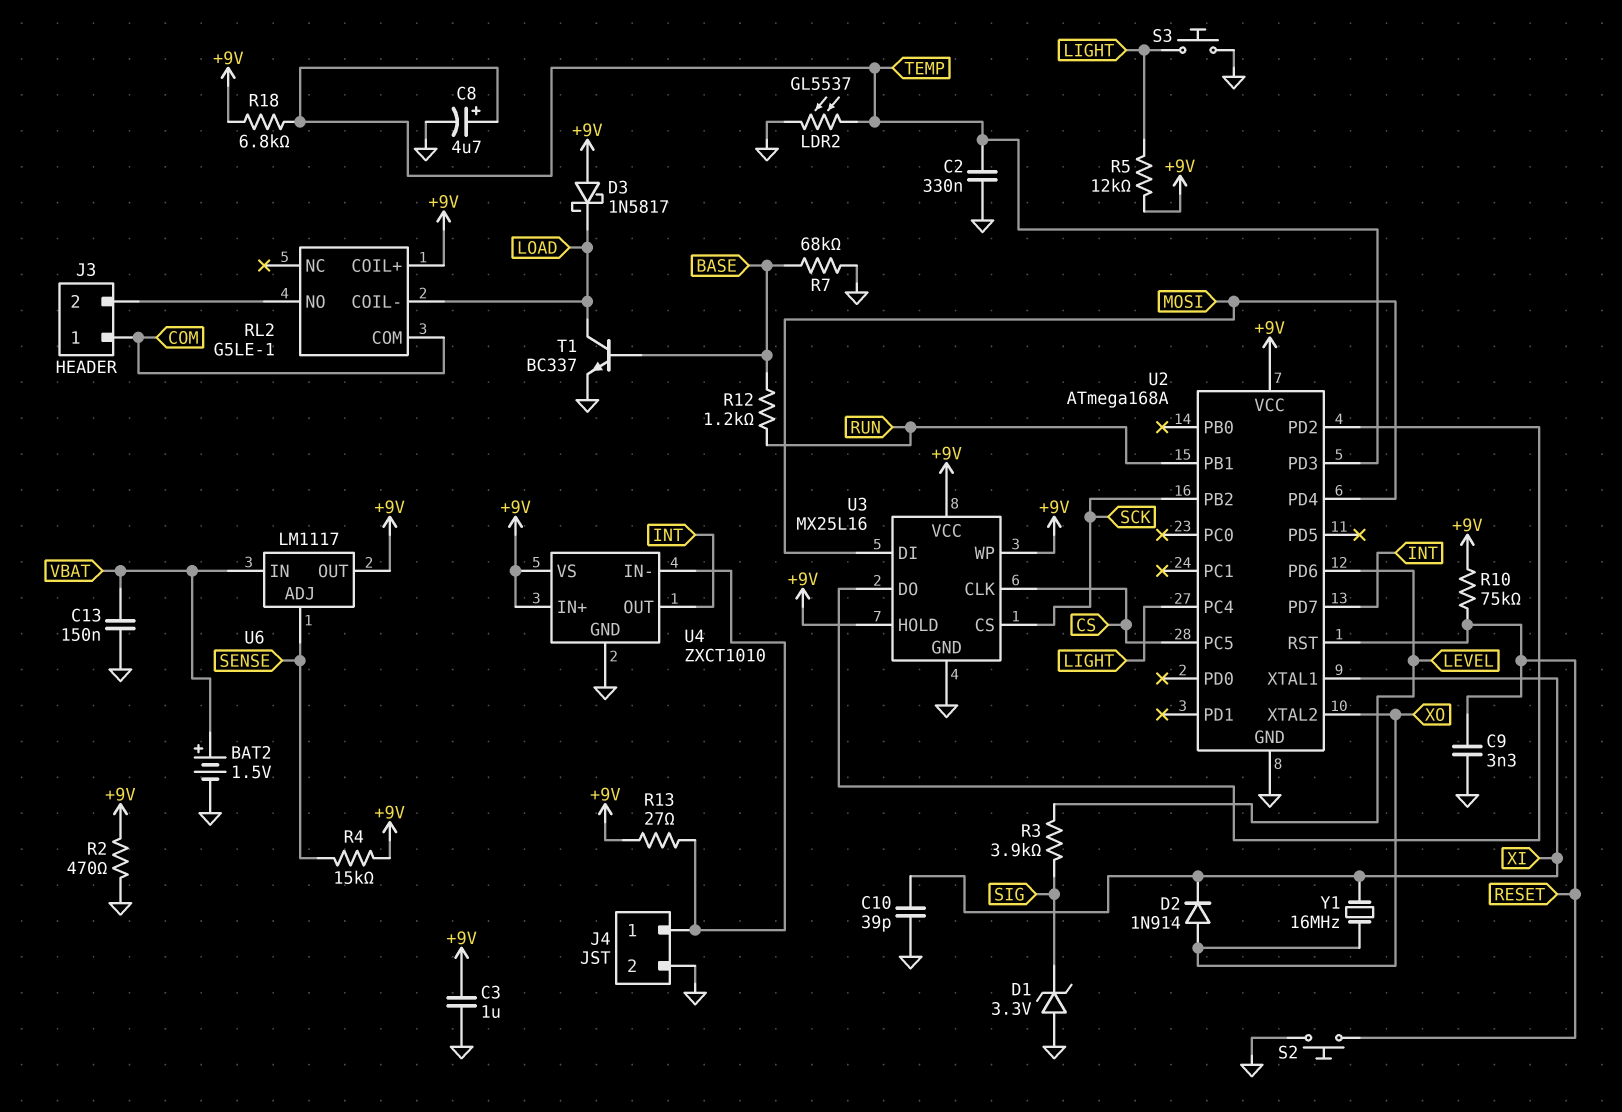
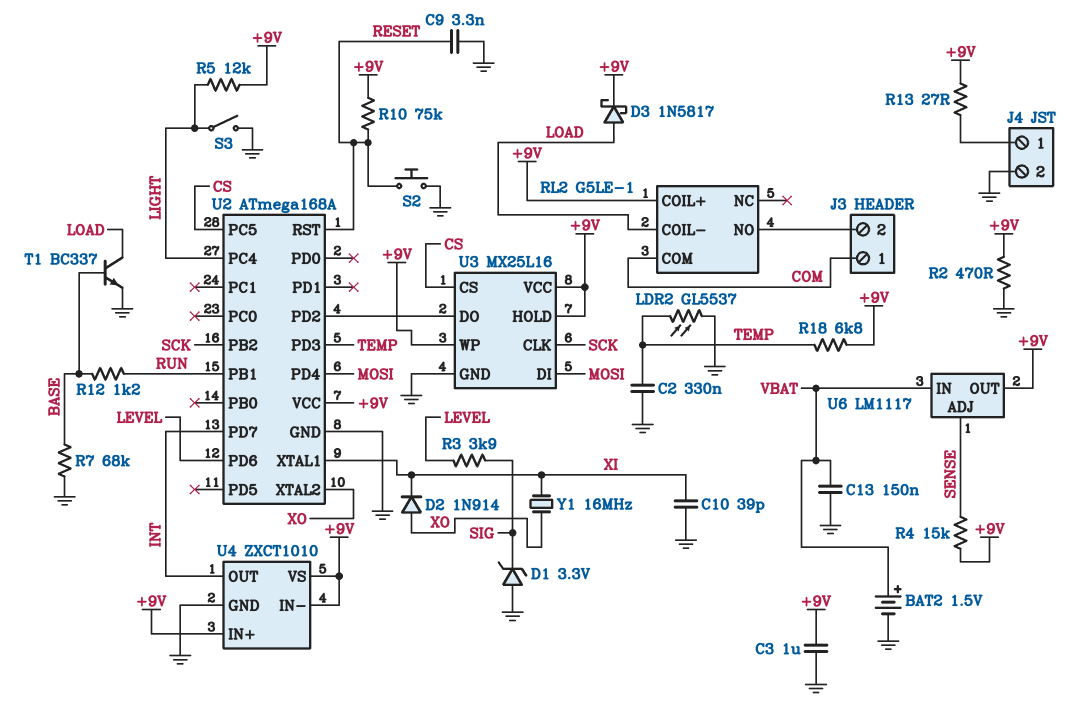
C8: 4.7uF (plus TEMP, minus GND) -> none
D3: schottky 1N5817 (A +9V, K LOAD) -> schottky 1N5817 (A LOAD, K +9V)
S3: button (GND, LIGHT) -> switch (GND, LIGHT)
U3 pin CLK: CS -> SCK
U3 pin CS: SCK -> CS
U4 pin IN-: J4/1 -> +9V

